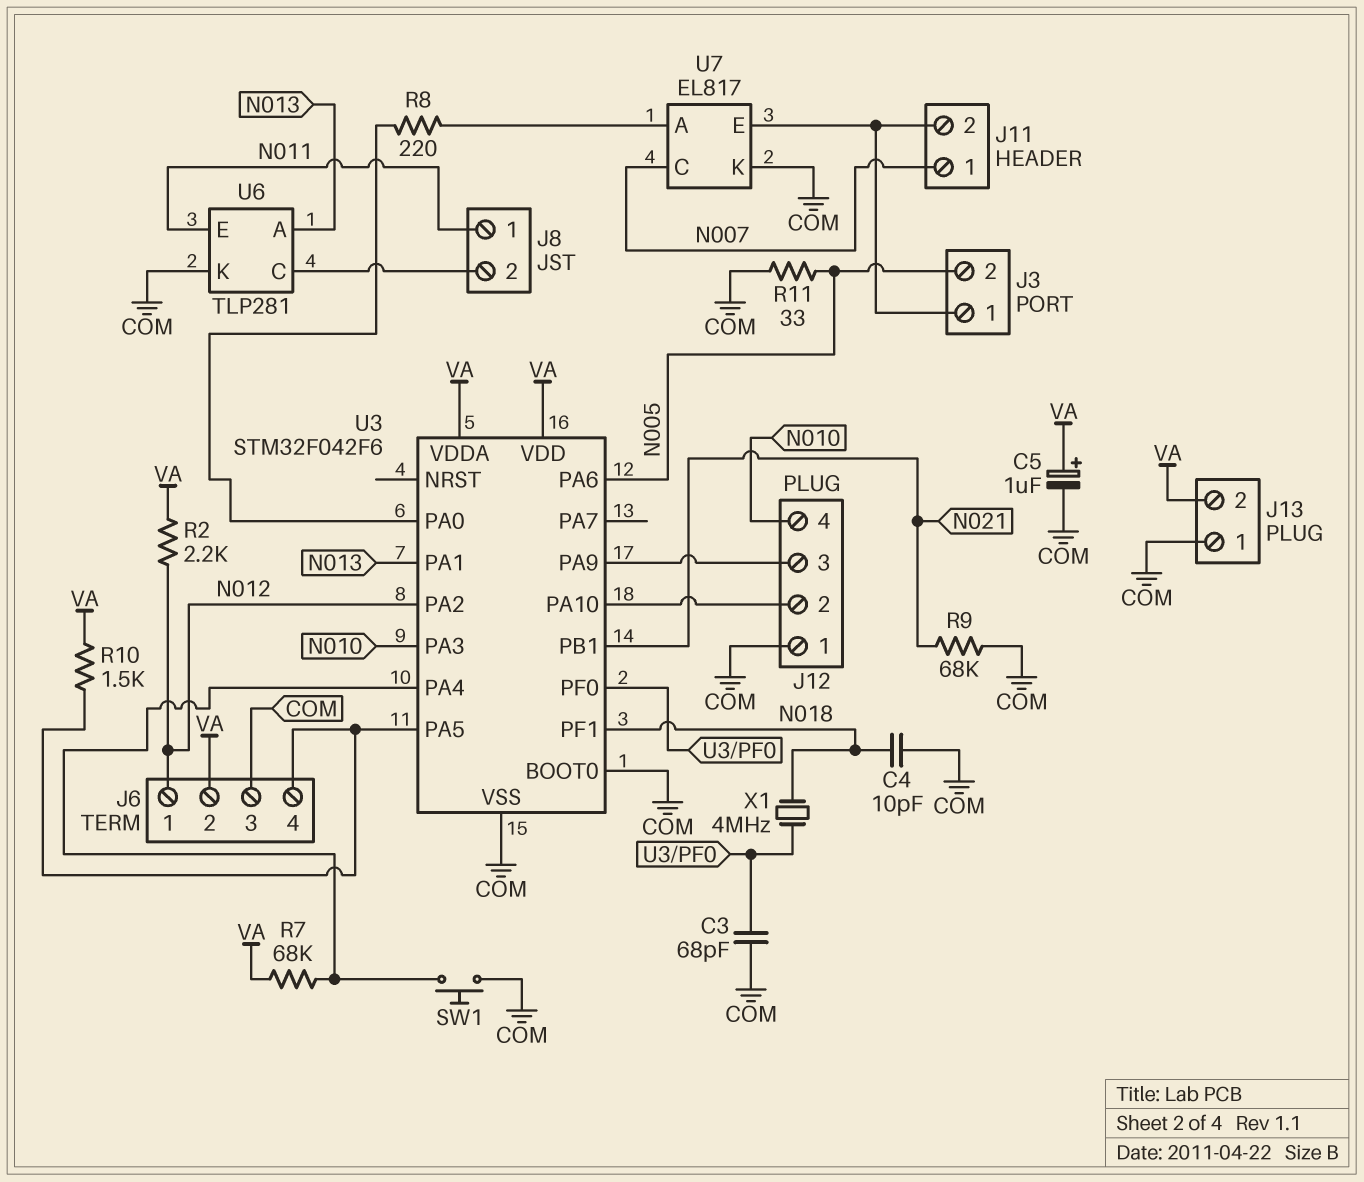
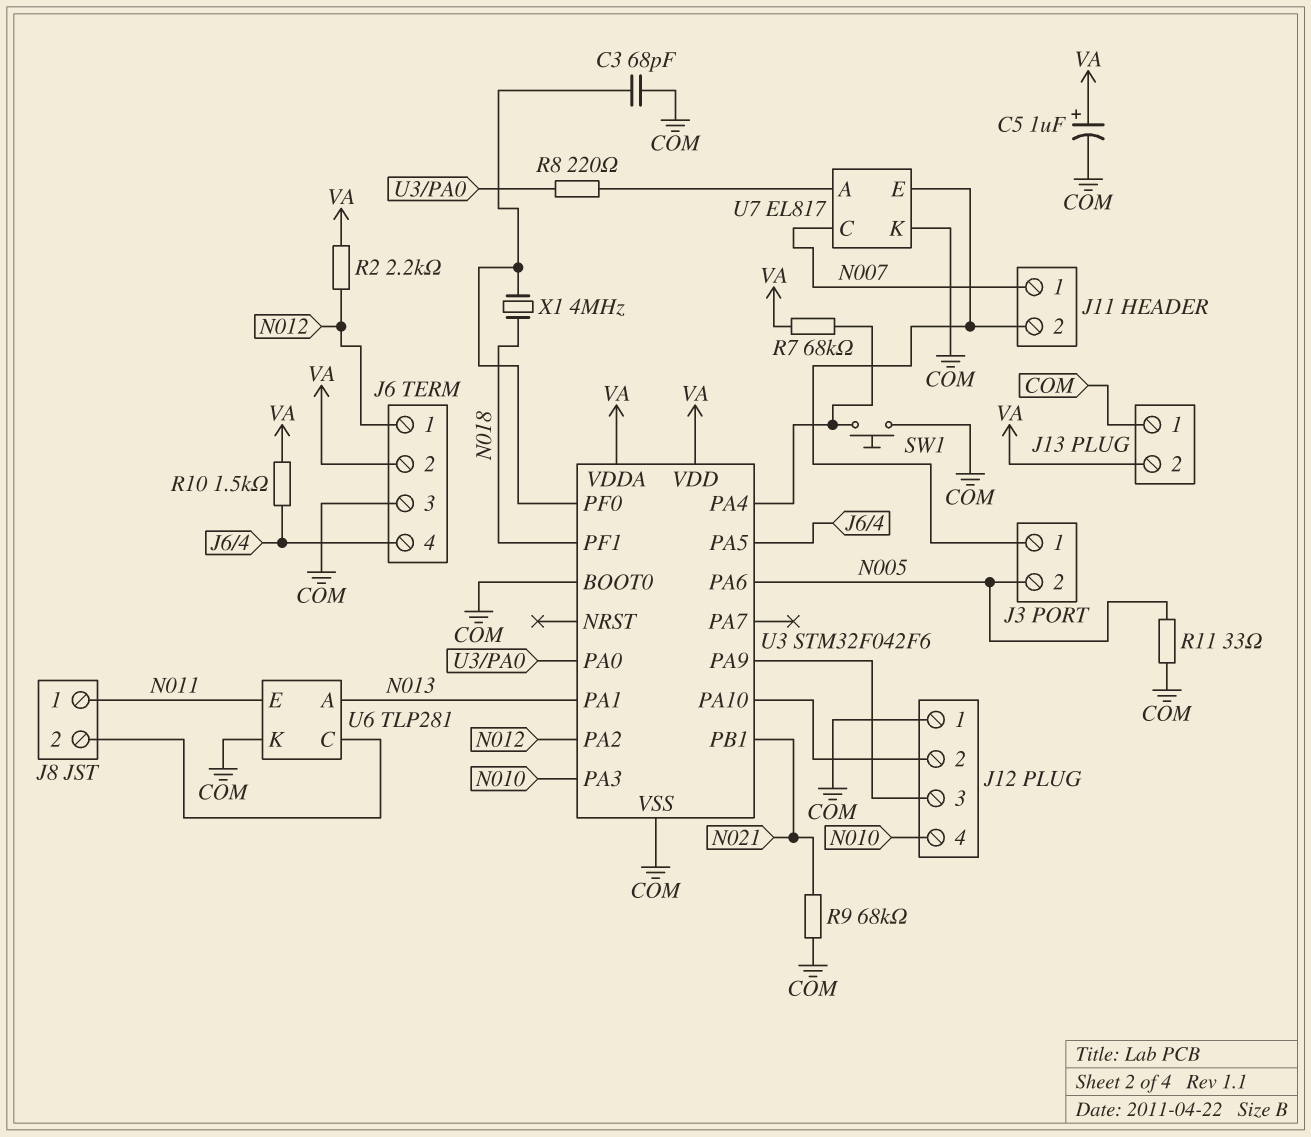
C4: 10pF (COM, N018) -> none

